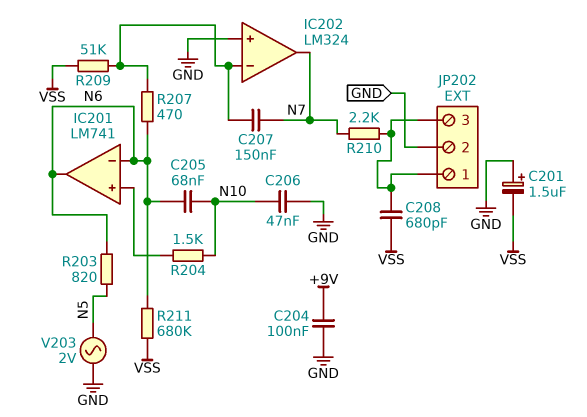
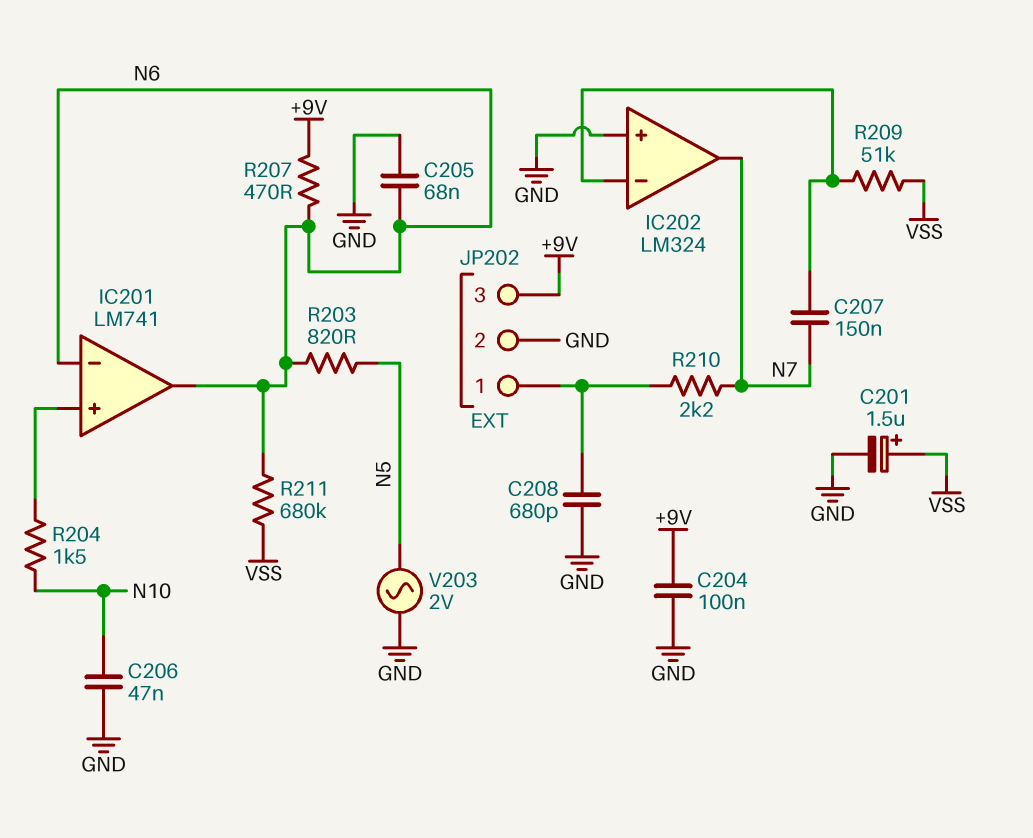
C201: 1.5uF (plus GND, minus VSS) -> 1.5uF (plus VSS, minus GND)
C205: 68nF (N6, N10) -> 68nF (GND, N6)
C208: 680pF (JP202/1, VSS) -> 680pF (GND, JP202/1)
JP202 pin 3: JP202/1 -> +9V
R207: 470 (IC202/in-, N6) -> 470 (+9V, N6)

